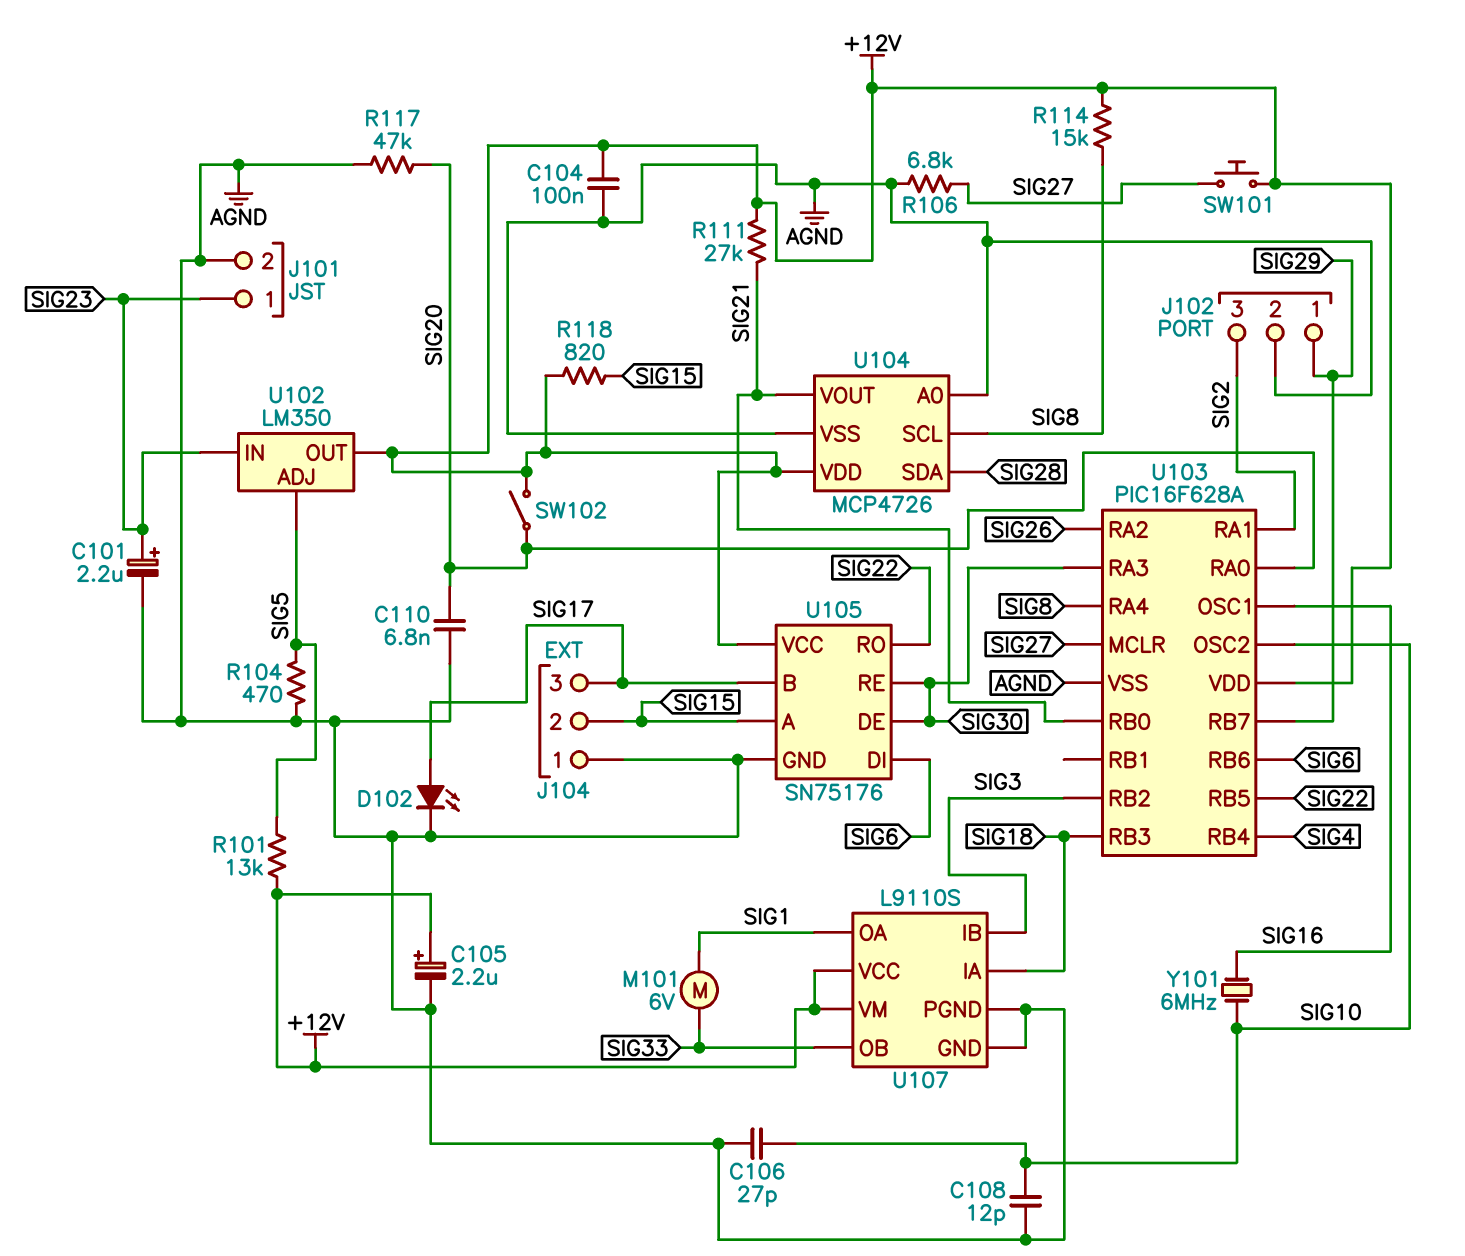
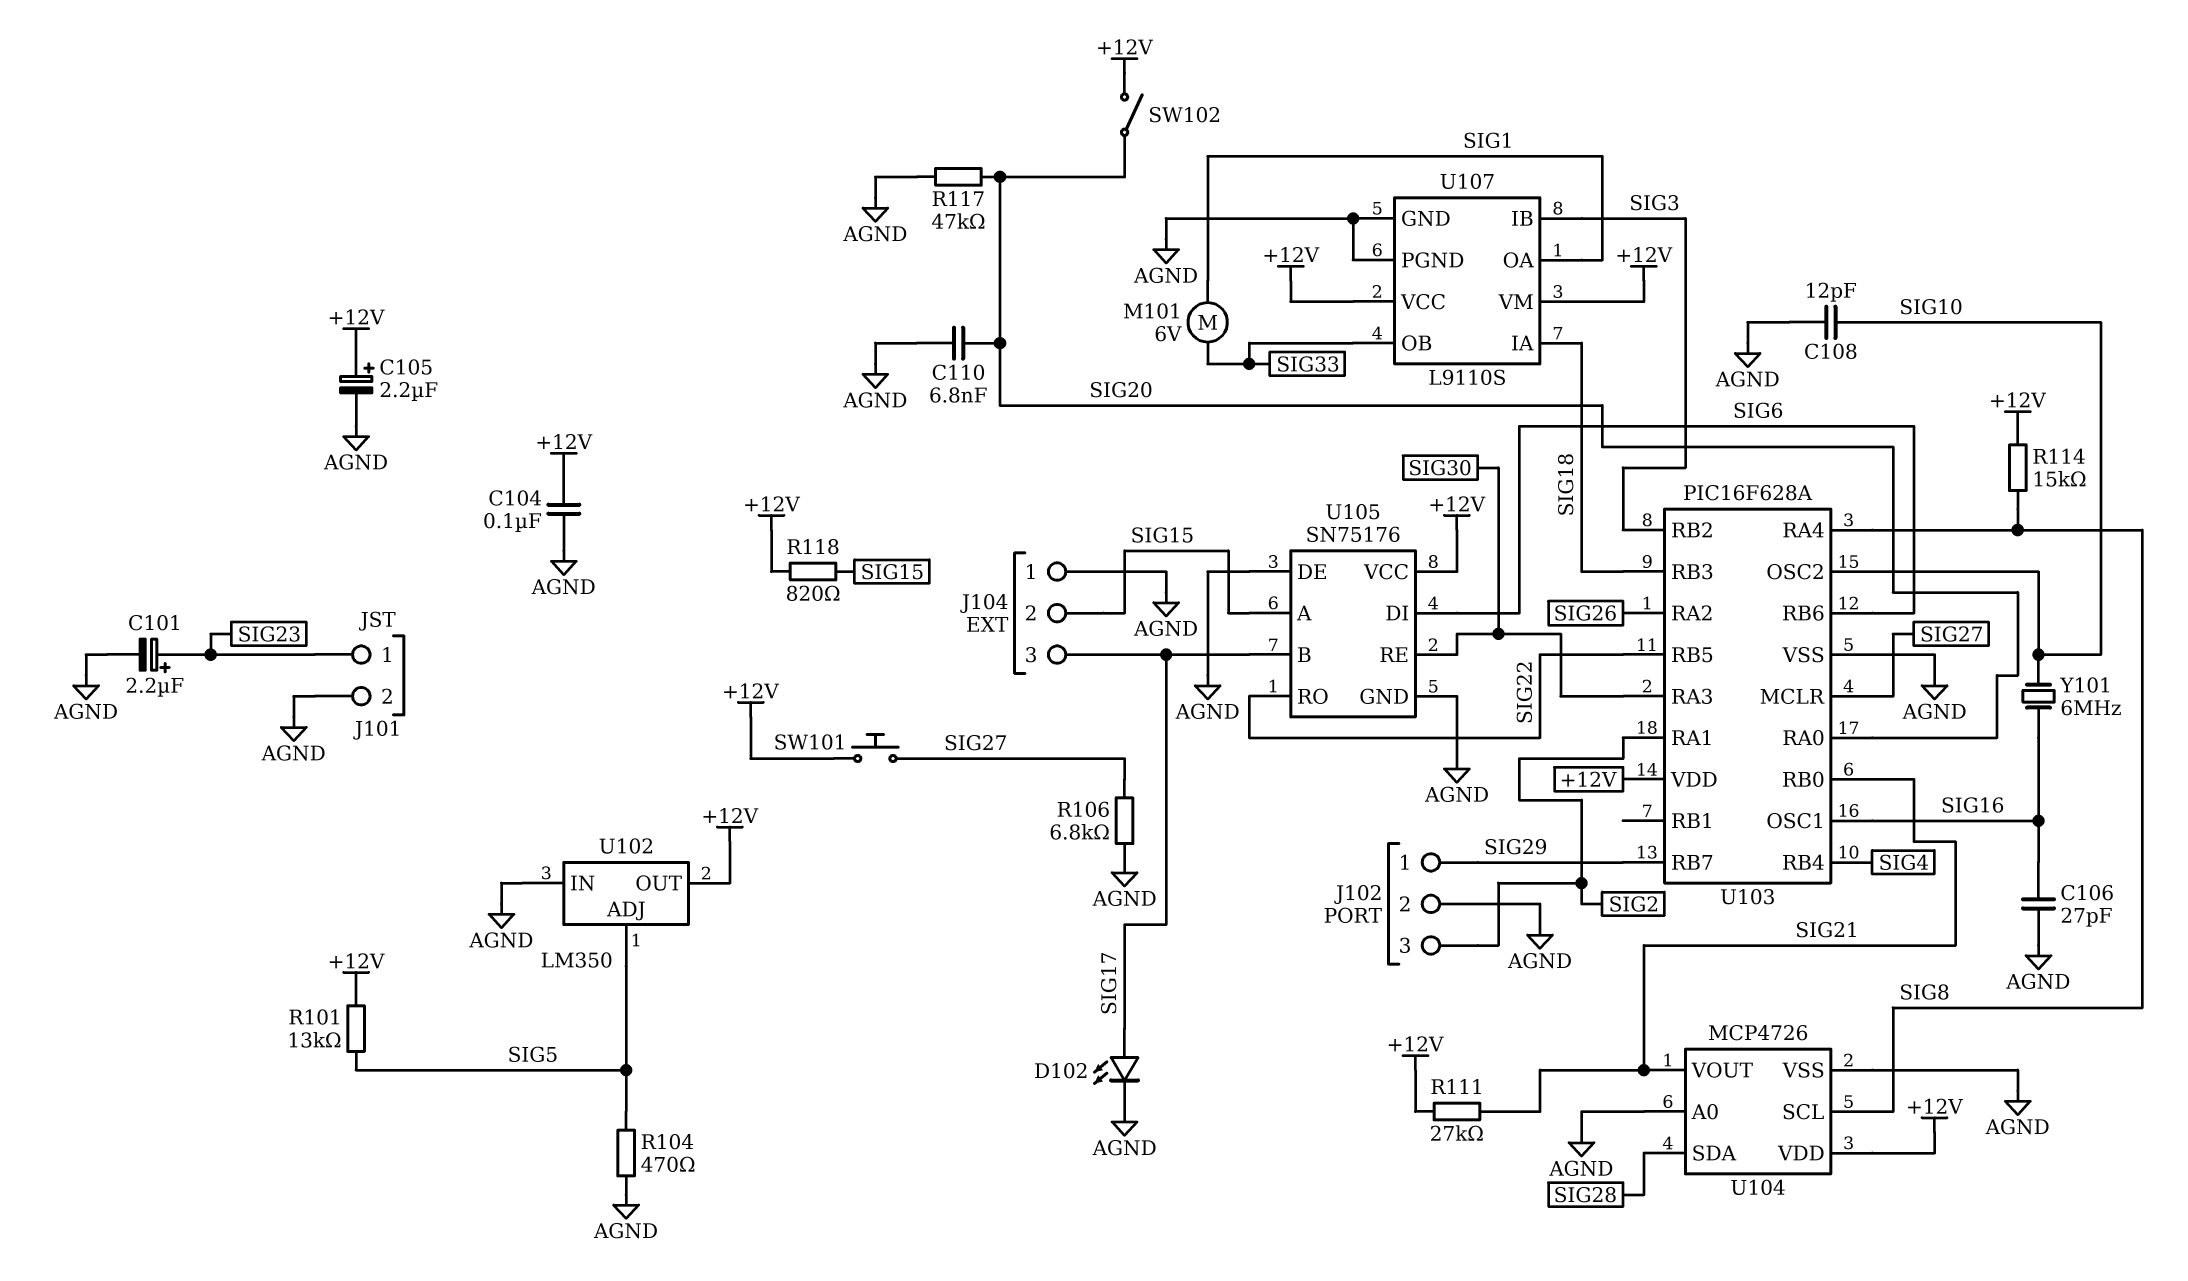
C106: 27pF (AGND, SIG10) -> 27pF (AGND, SIG16)
U102 pin IN: SIG23 -> AGND
U105 pin DE: SIG30 -> AGND

